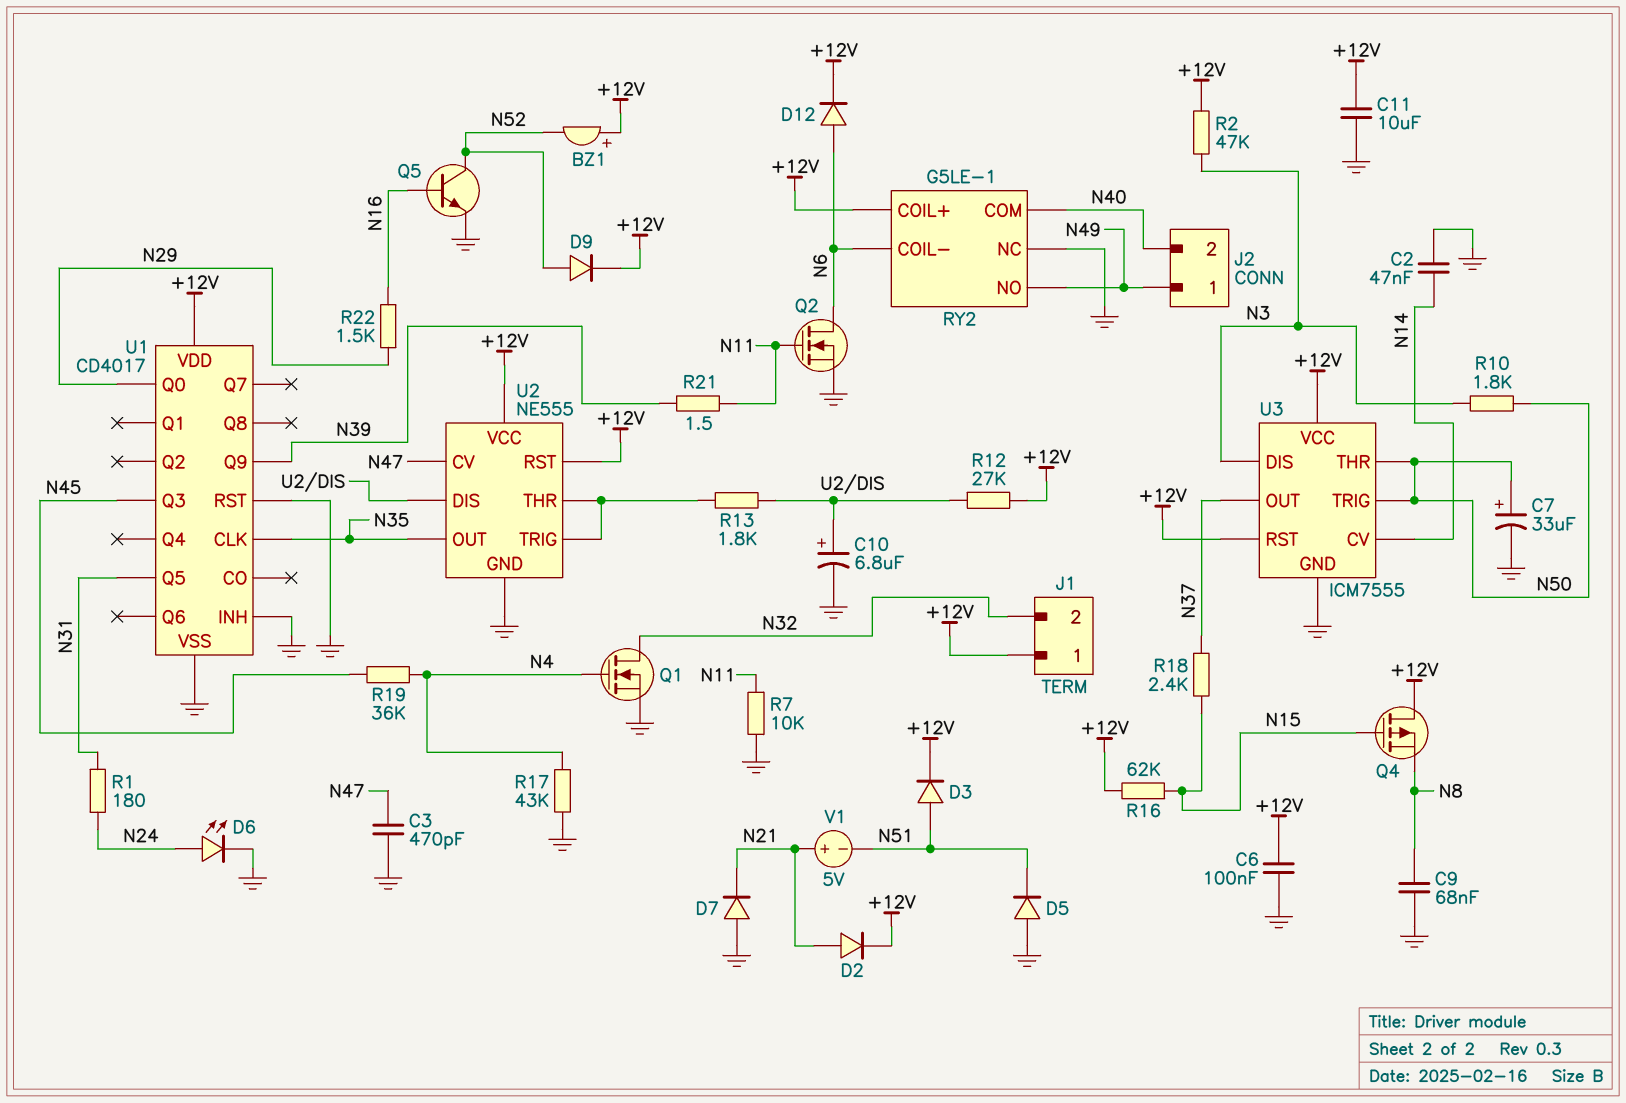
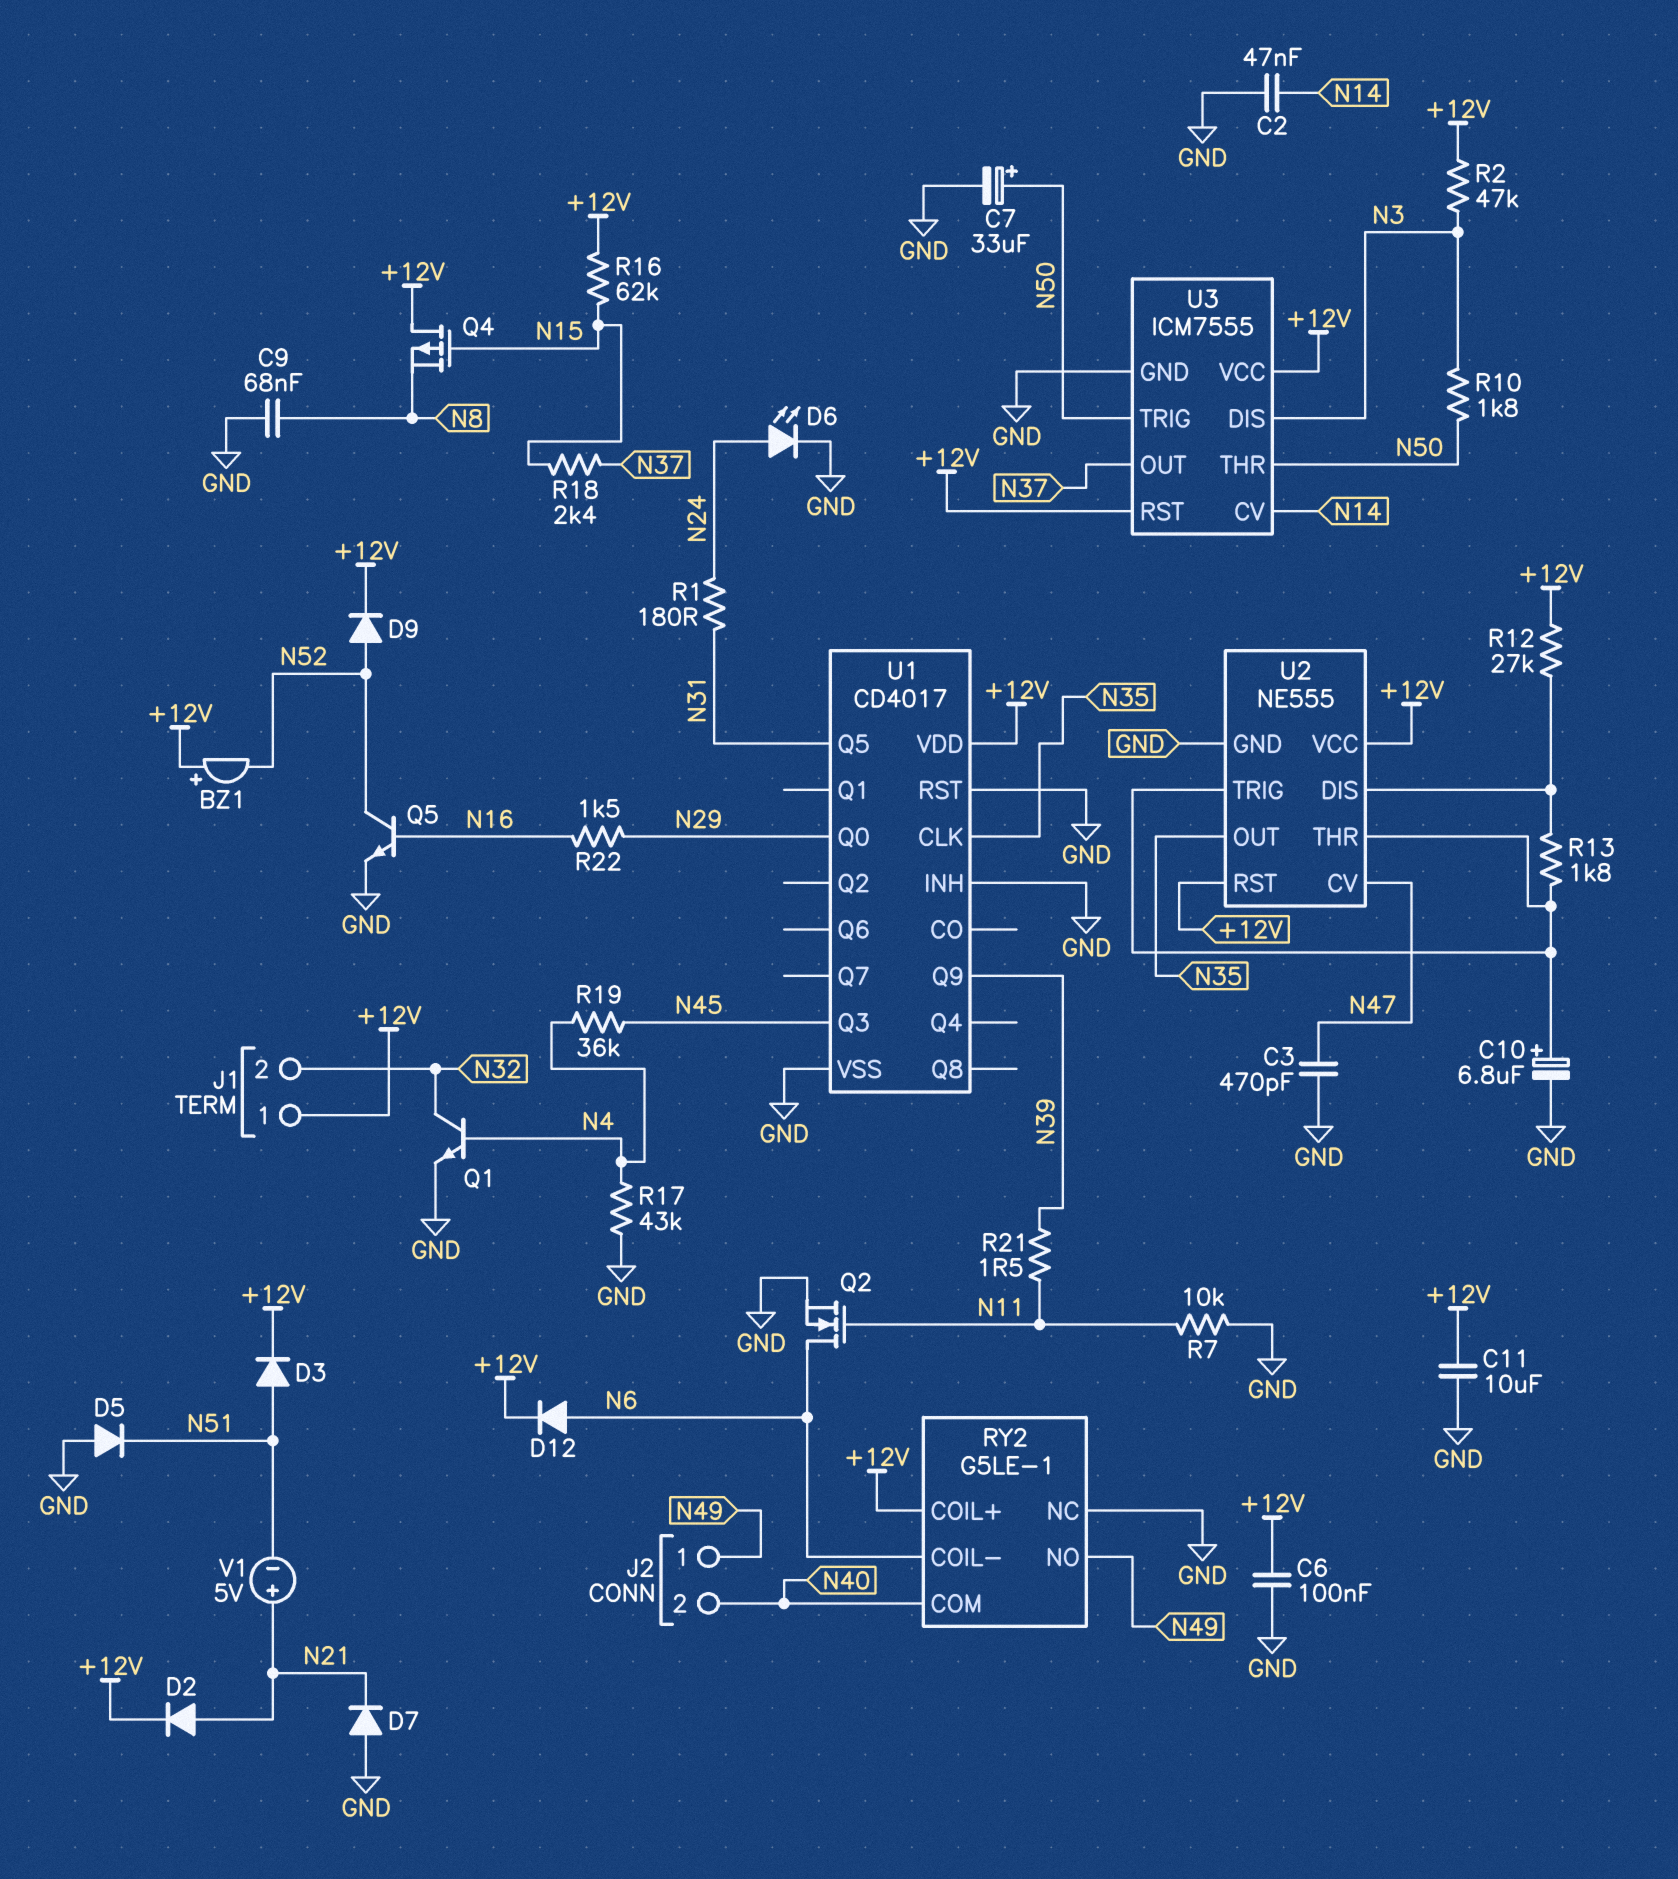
C10: 6.8uF (plus U2/DIS, minus GND) -> 6.8uF (plus U2/THR, minus GND)
Q1: NMOS (G N4, D N32, S GND) -> NPN (B N4, C N32, E GND)

